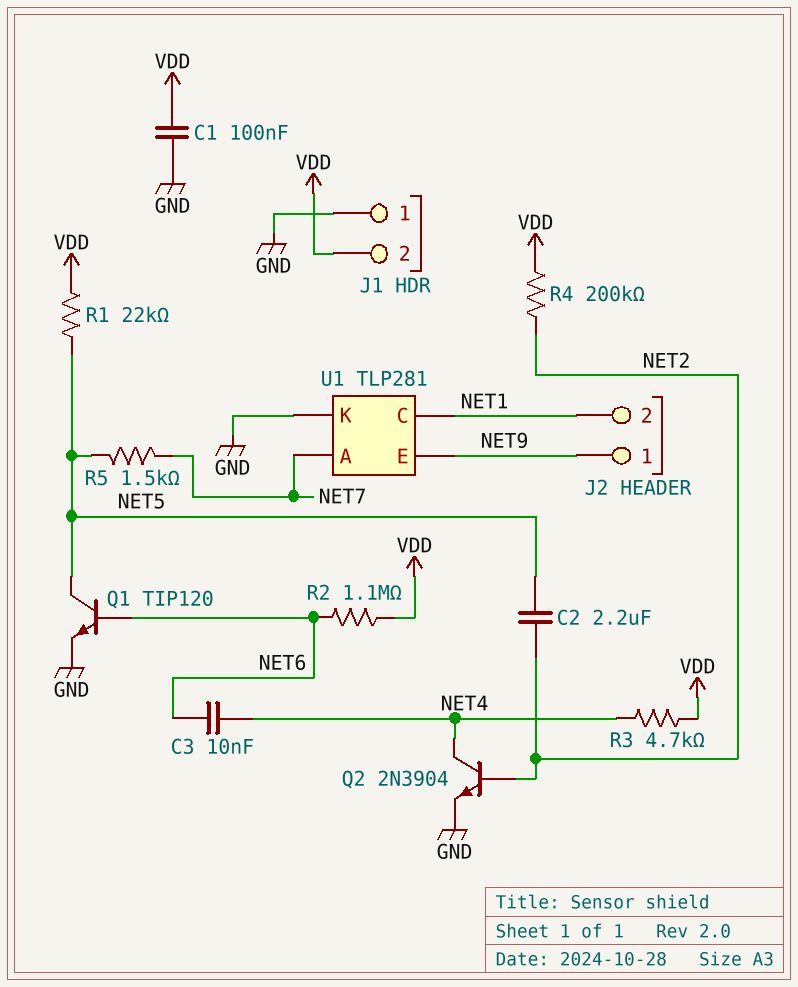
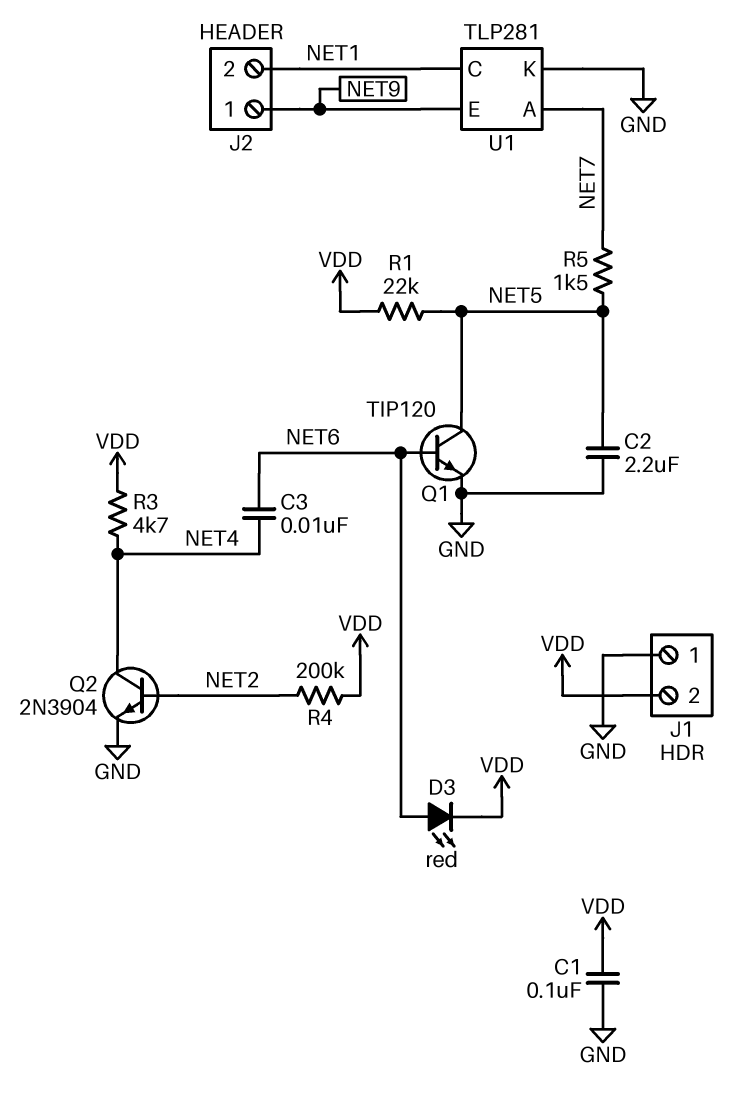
C2: 2.2uF (NET2, NET5) -> 2.2uF (GND, NET5)
D3: none -> LED red (A NET6, K VDD)
R2: 1.1M (NET6, VDD) -> none

